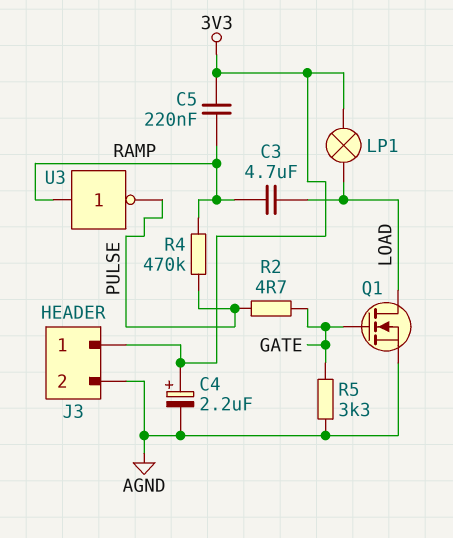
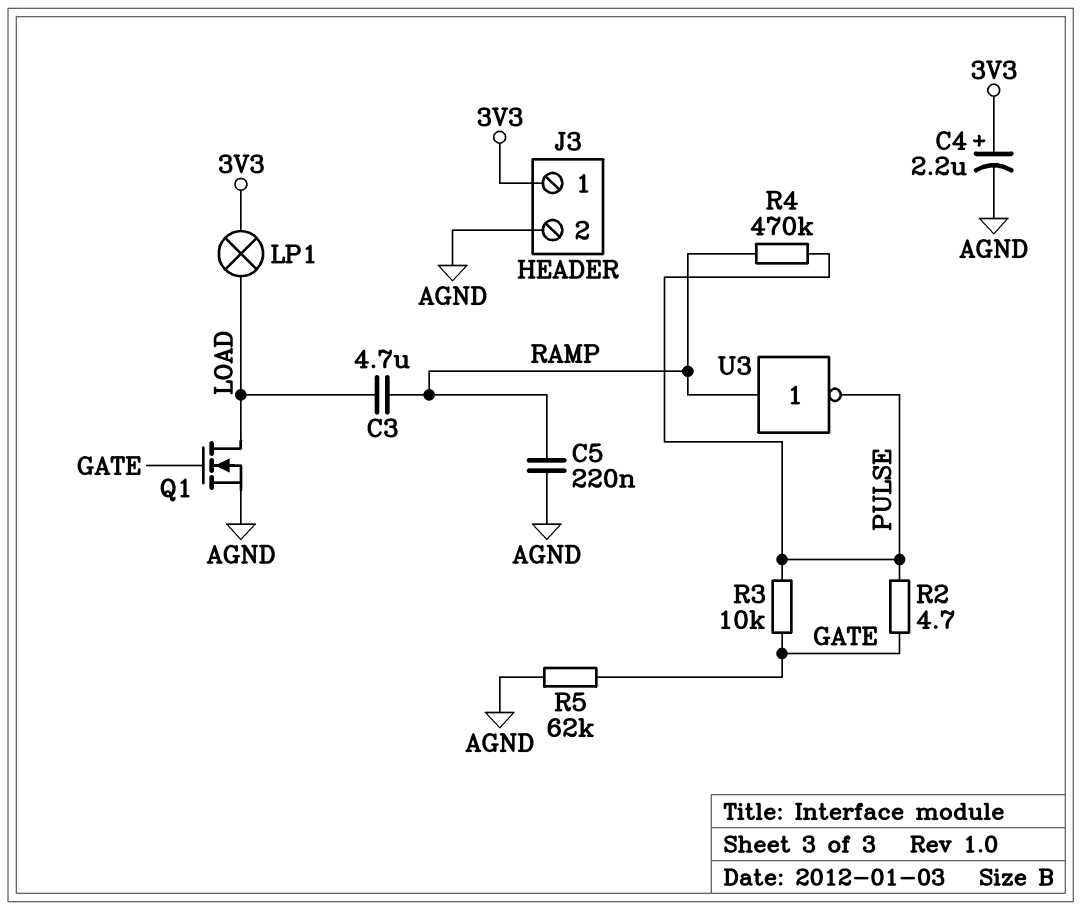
C5: 220nF (3V3, RAMP) -> 220nF (AGND, RAMP)
R3: none -> 10k (GATE, PULSE)
R5: 3.3k (AGND, GATE) -> 62k (AGND, GATE)

